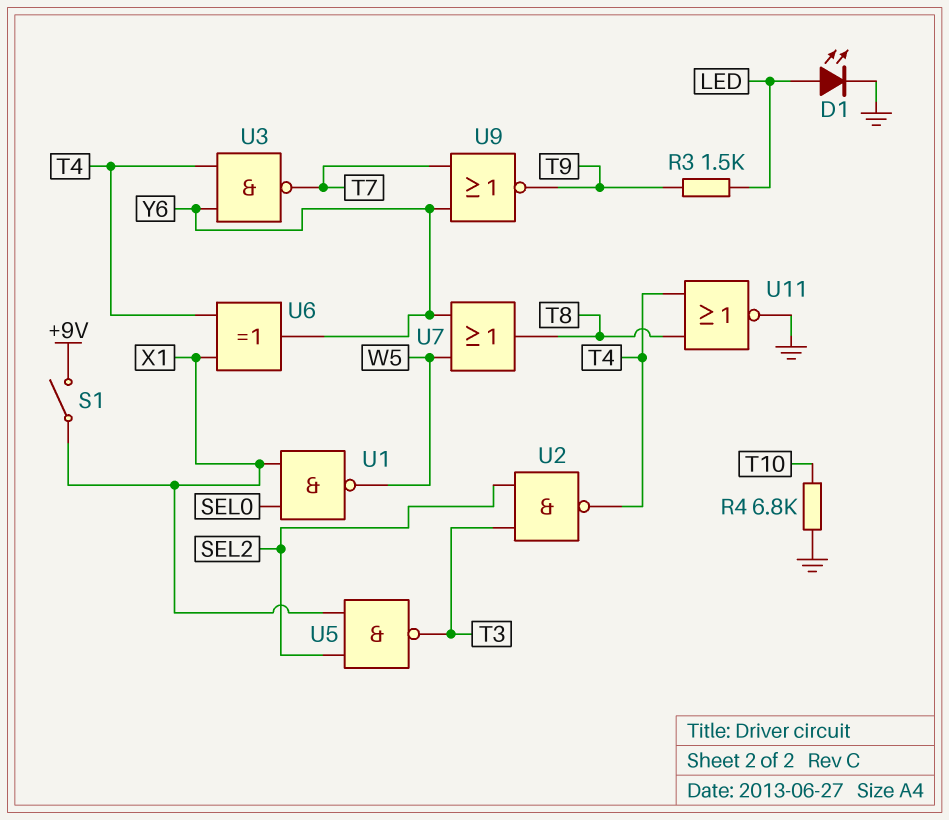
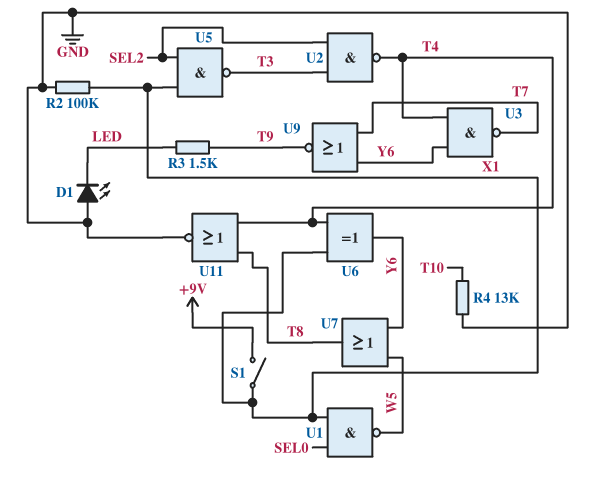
D1: LED (A LED, K GND) -> LED (A GND, K LED)
R2: none -> 100k (GND, X1)
R4: 6.8k (GND, T10) -> 13k (GND, T10)

